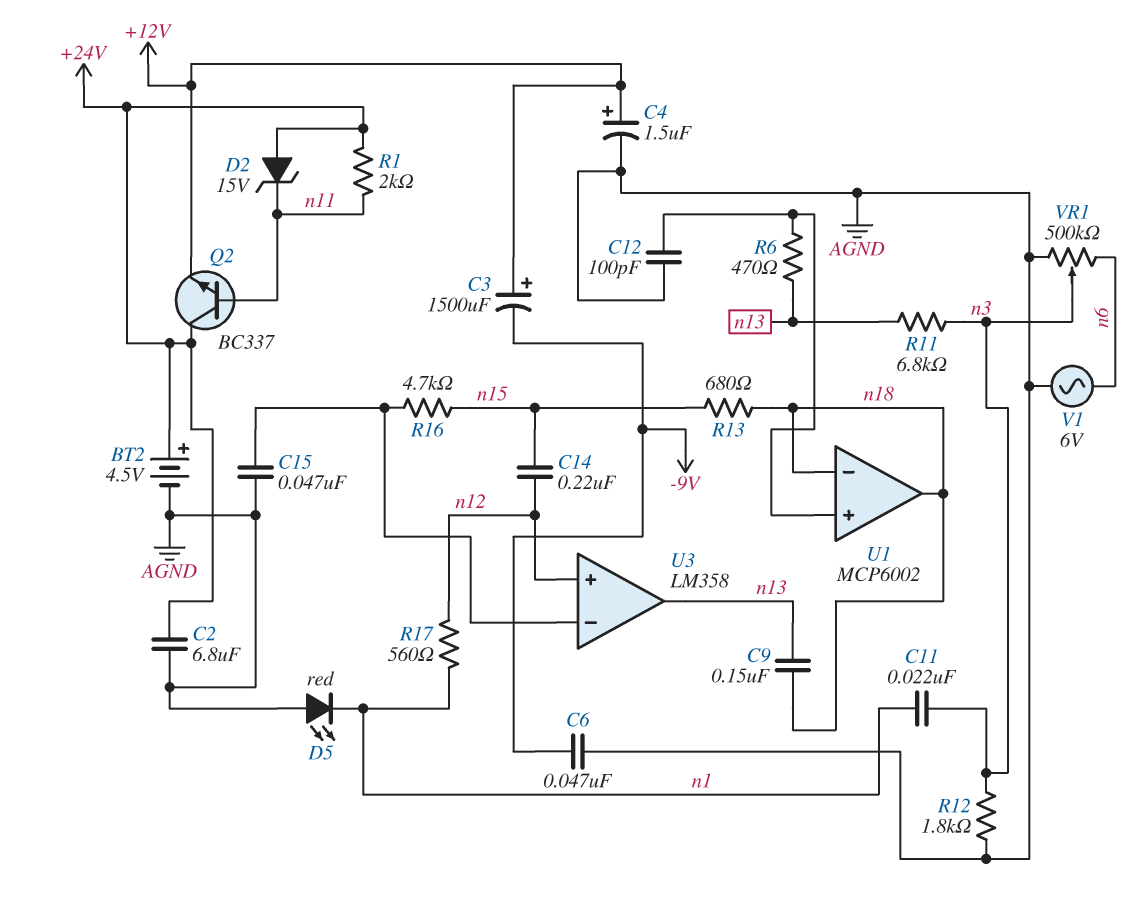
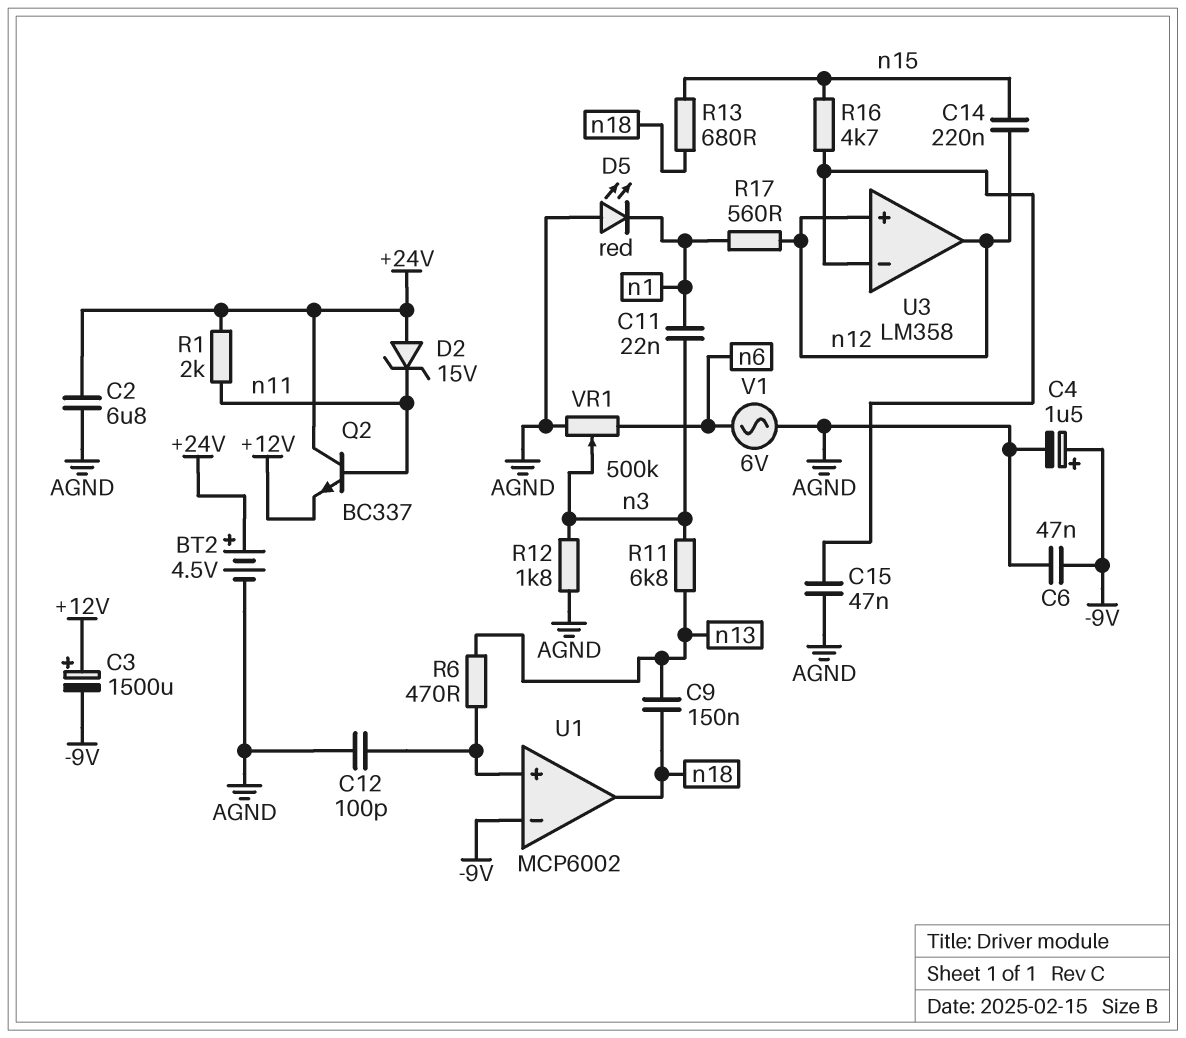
C4: 1.5uF (plus +12V, minus AGND) -> 1.5uF (plus -9V, minus AGND)
U1 pin in-: n18 -> -9V
U3 pin out: n13 -> n12

